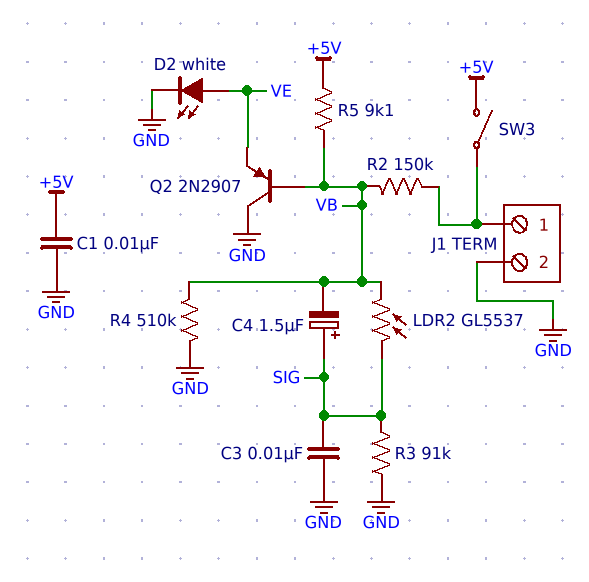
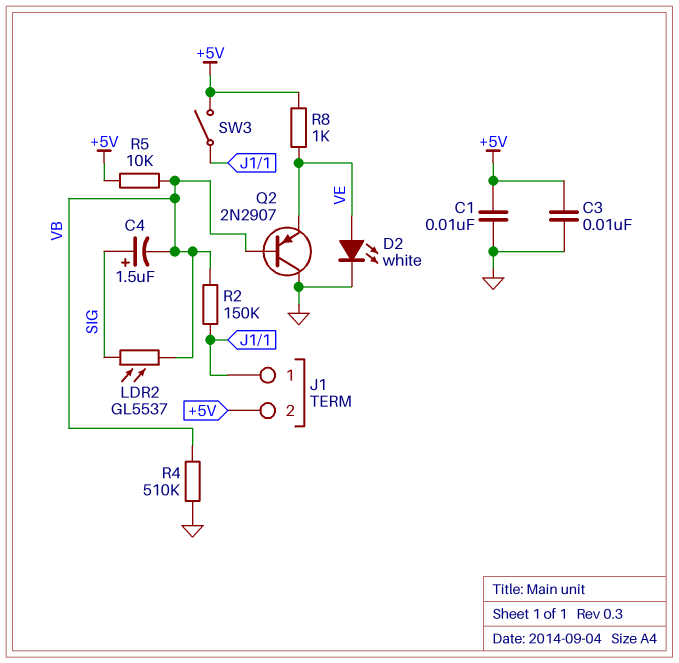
C3: 10nF (GND, SIG) -> 10nF (+5V, GND)
J1 pin 2: GND -> +5V
R3: 91k (GND, SIG) -> none
R5: 9.1k (+5V, VB) -> 10k (+5V, VB)
R8: none -> 1k (+5V, VE)

